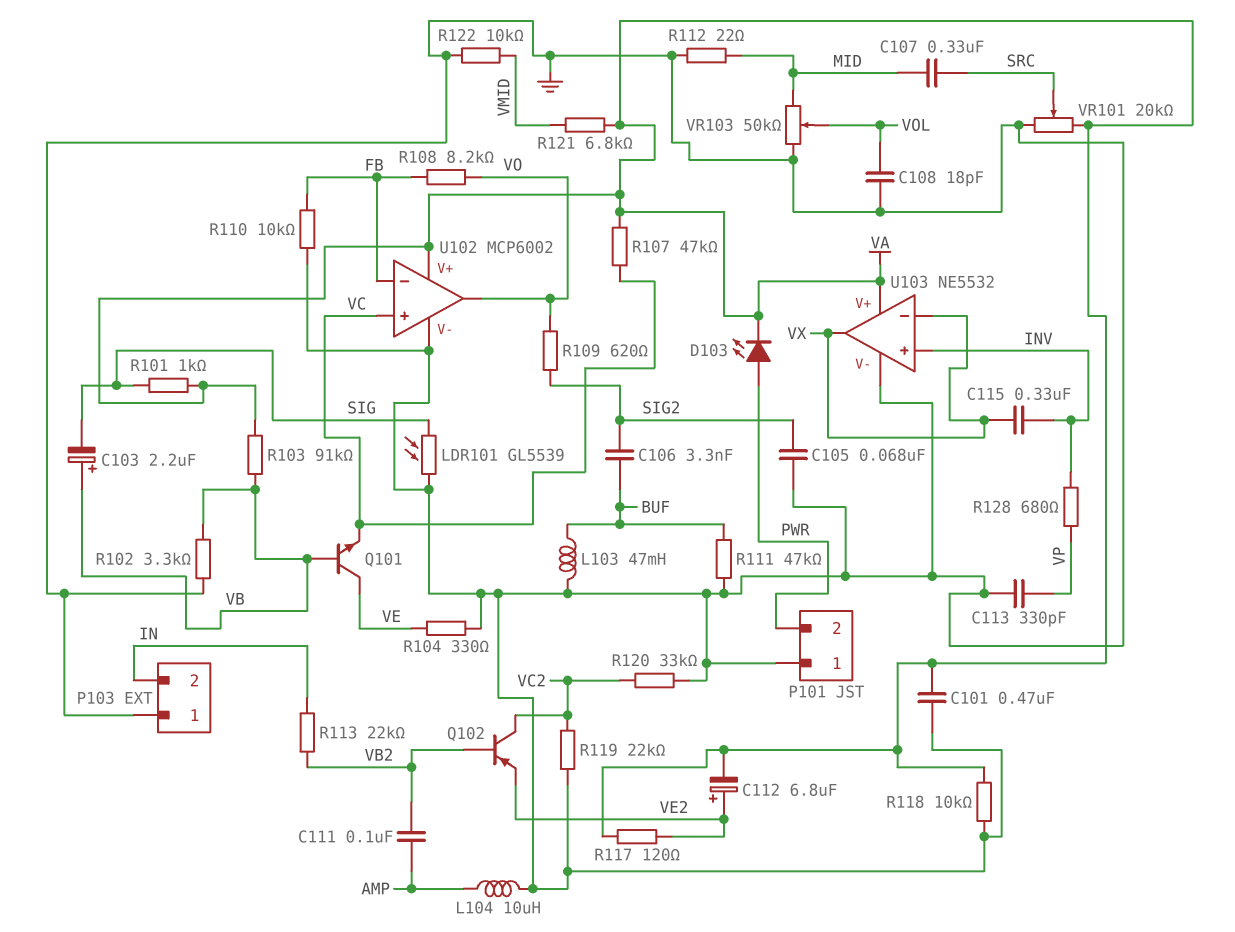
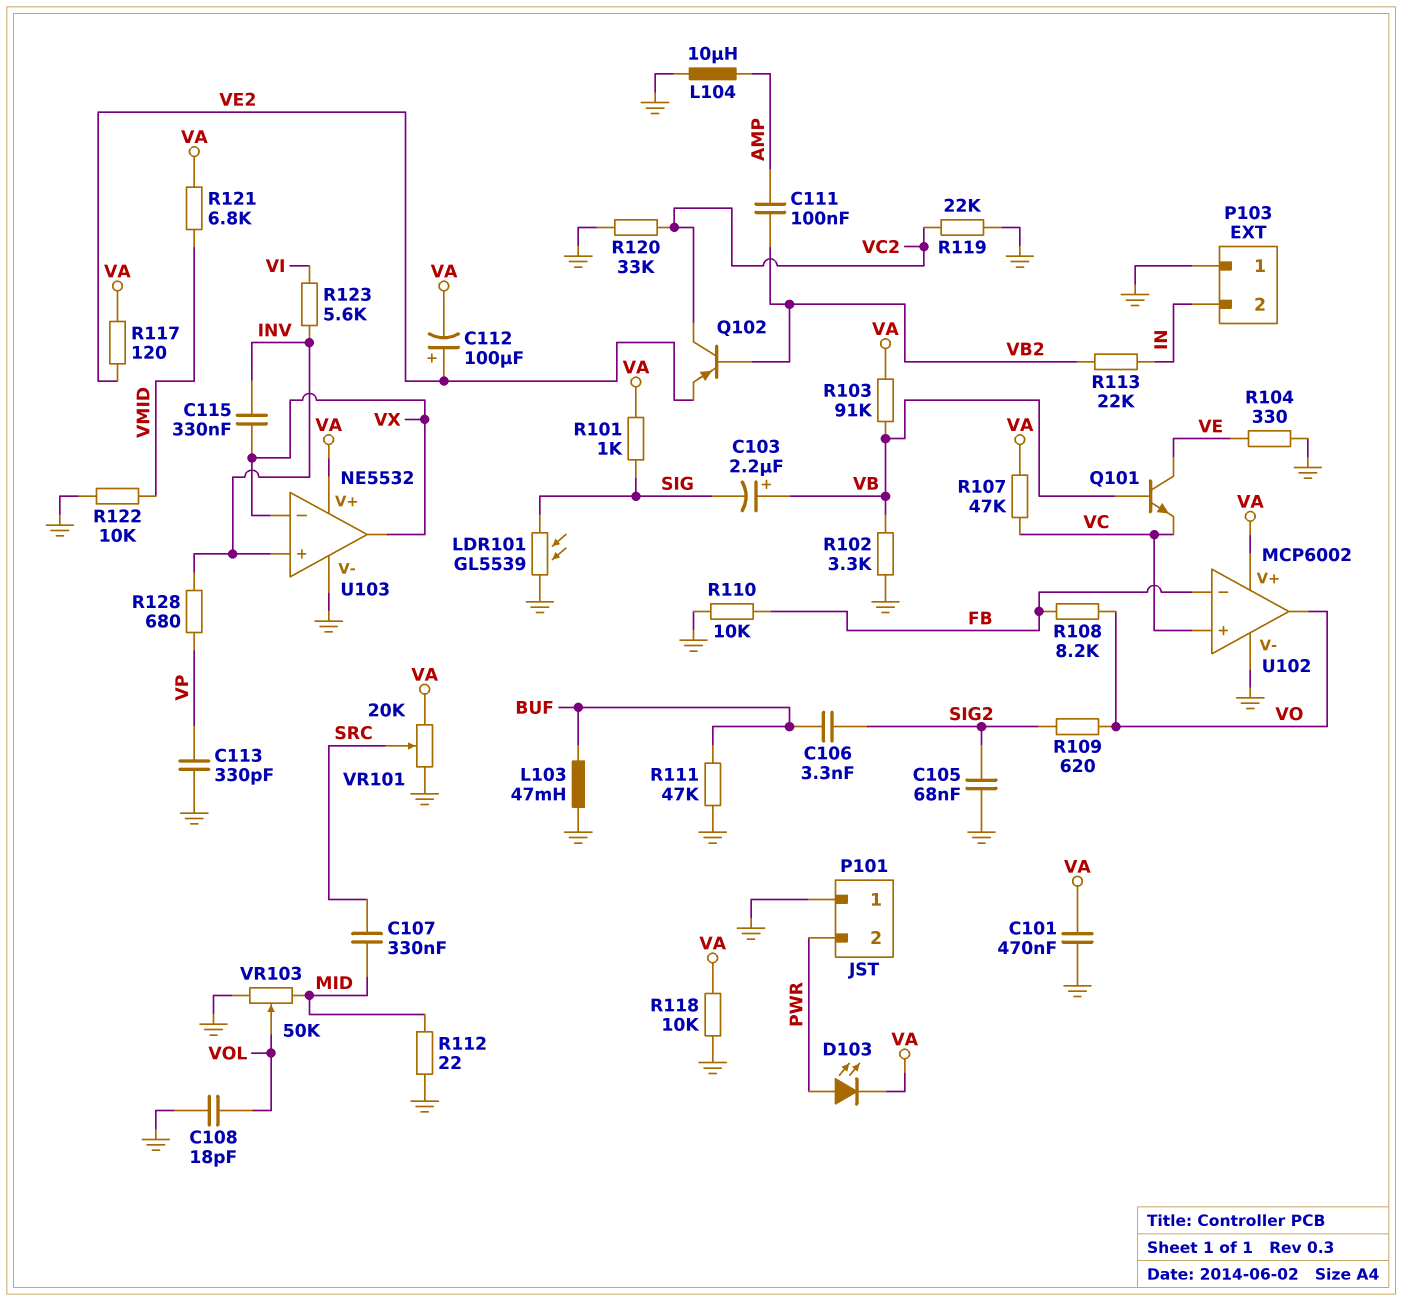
C112: 6.8uF (plus VE2, minus VA) -> 100uF (plus VE2, minus VA)
R123: none -> 5.6k (INV, VI)

